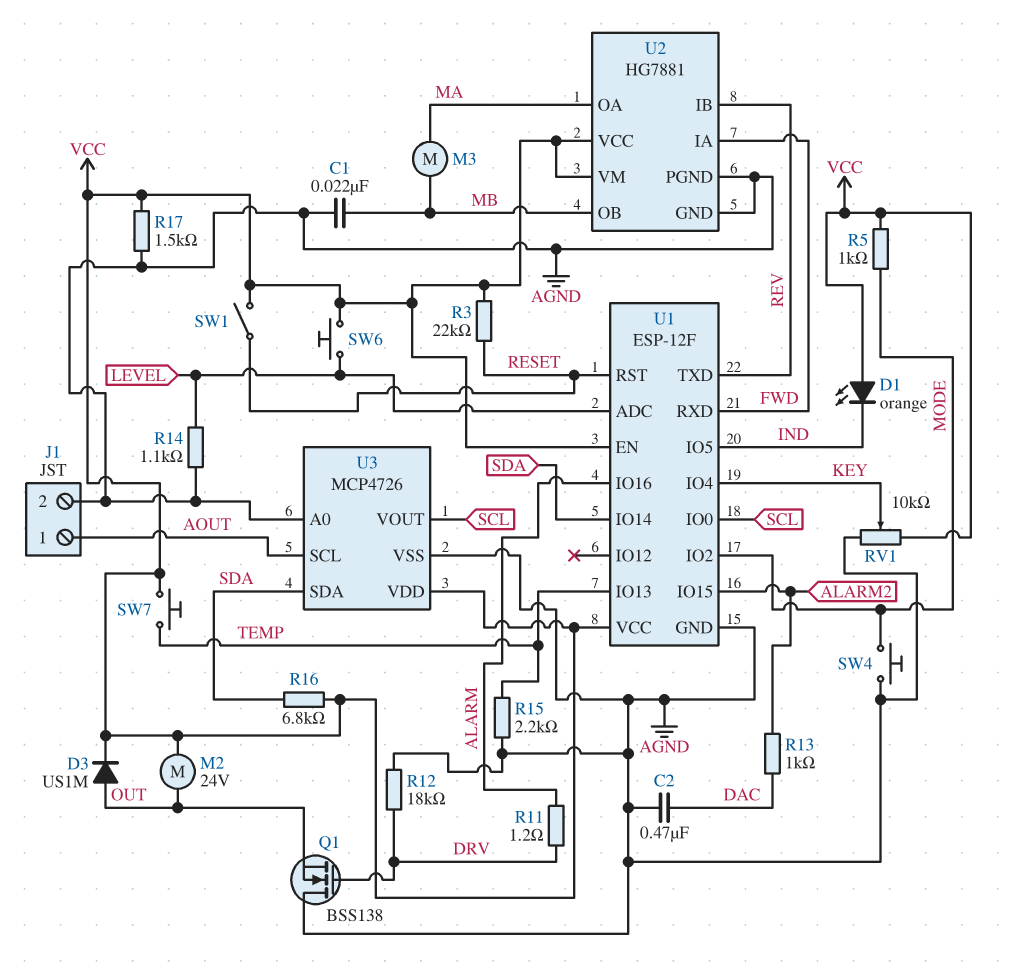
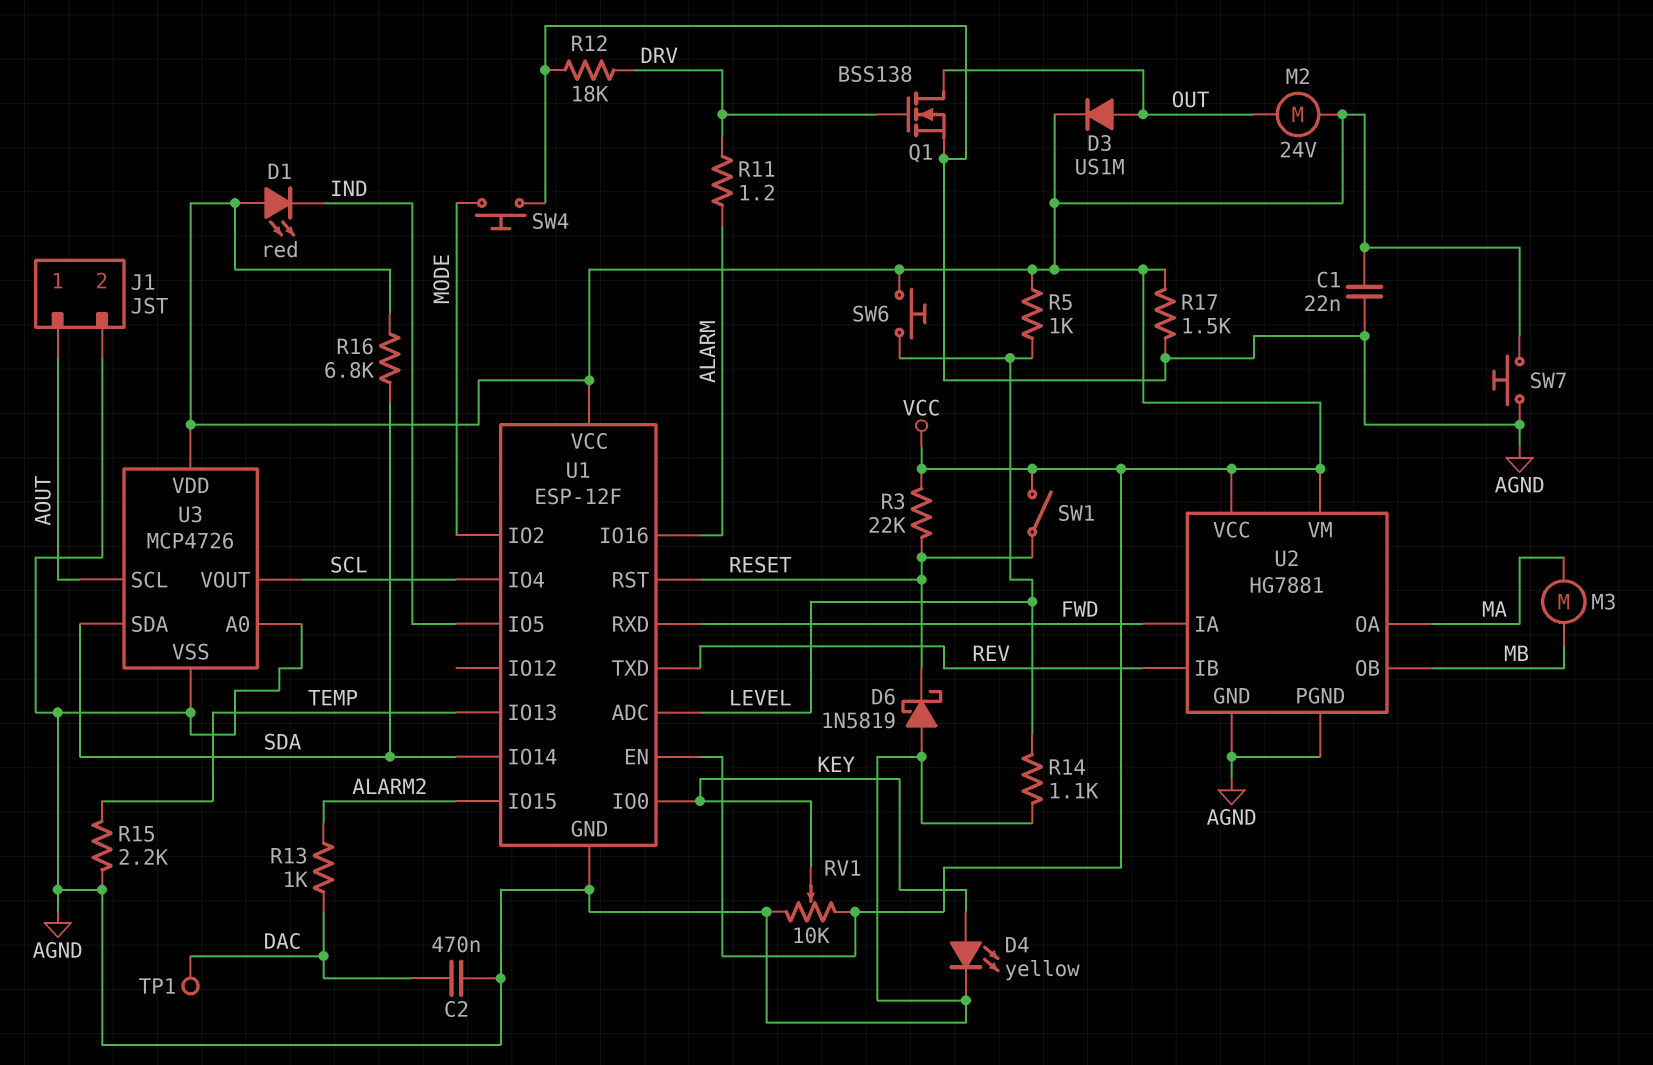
C1: 22nF (AGND, MB) -> 22nF (AGND, VCC)
D1: LED orange (A VCC, K IND) -> LED red (A VCC, K IND)
D4: none -> LED yellow (A KEY, K AGND)
D6: none -> schottky 1N5819 (A AGND, K RESET)
Q1: NMOS BSS138 (G DRV, D AGND, S OUT) -> NMOS BSS138 (G DRV, D OUT, S AGND)
R5: 1k (MODE, VCC) -> 1k (LEVEL, VCC)
SW7: button (TEMP, VCC) -> button (AGND, VCC)
TP1: none -> test point (DAC)
U1 pin IO0: SCL -> KEY
U1 pin IO4: KEY -> SCL

